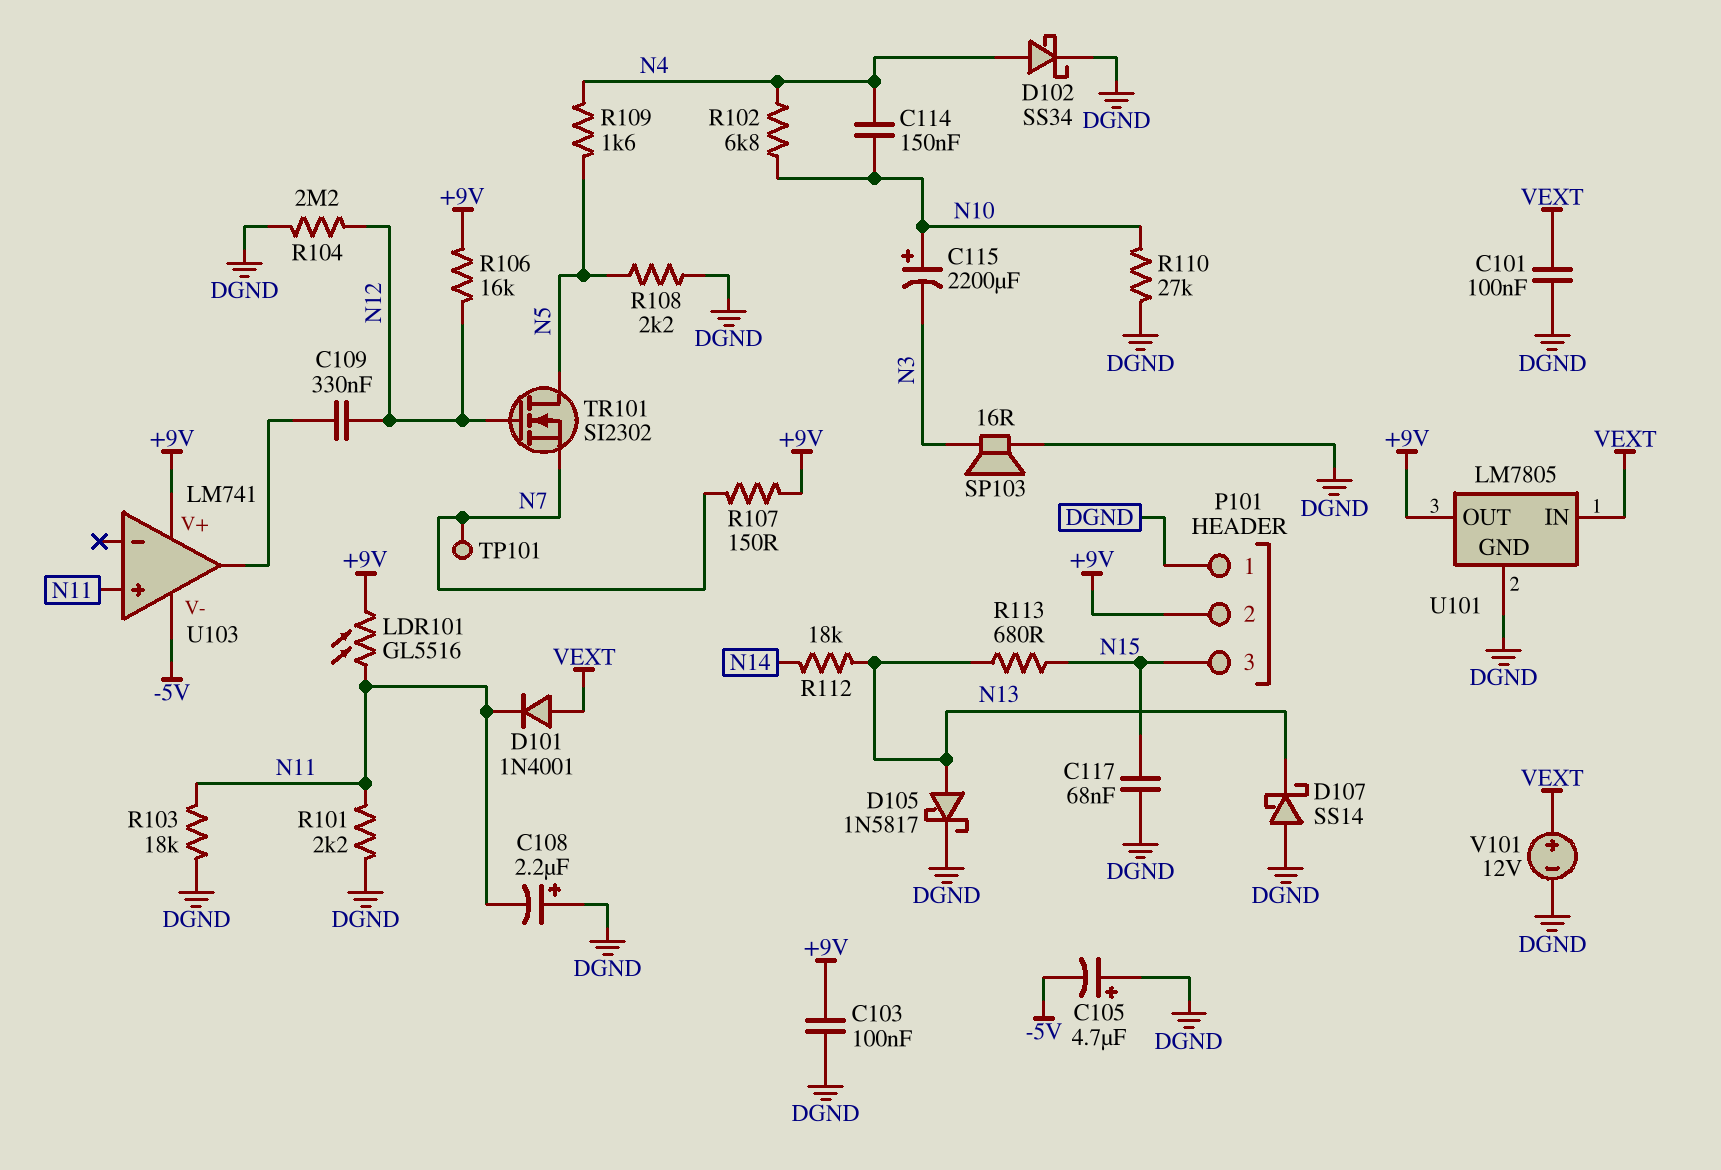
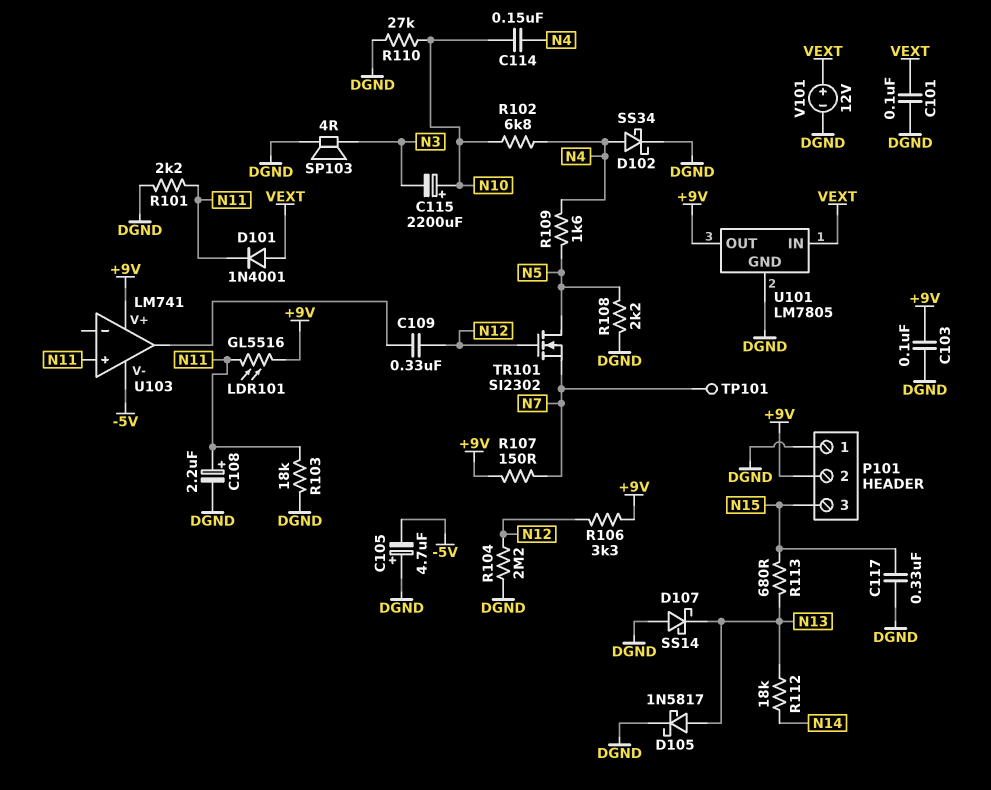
C108: 2.2uF (plus DGND, minus N11) -> 2.2uF (plus N11, minus DGND)
C117: 68nF (DGND, N15) -> 330nF (DGND, N15)
R106: 16k (+9V, N12) -> 3.3k (+9V, N12)
SP103: speaker 16R (DGND, N3) -> speaker 4R (DGND, N3)

